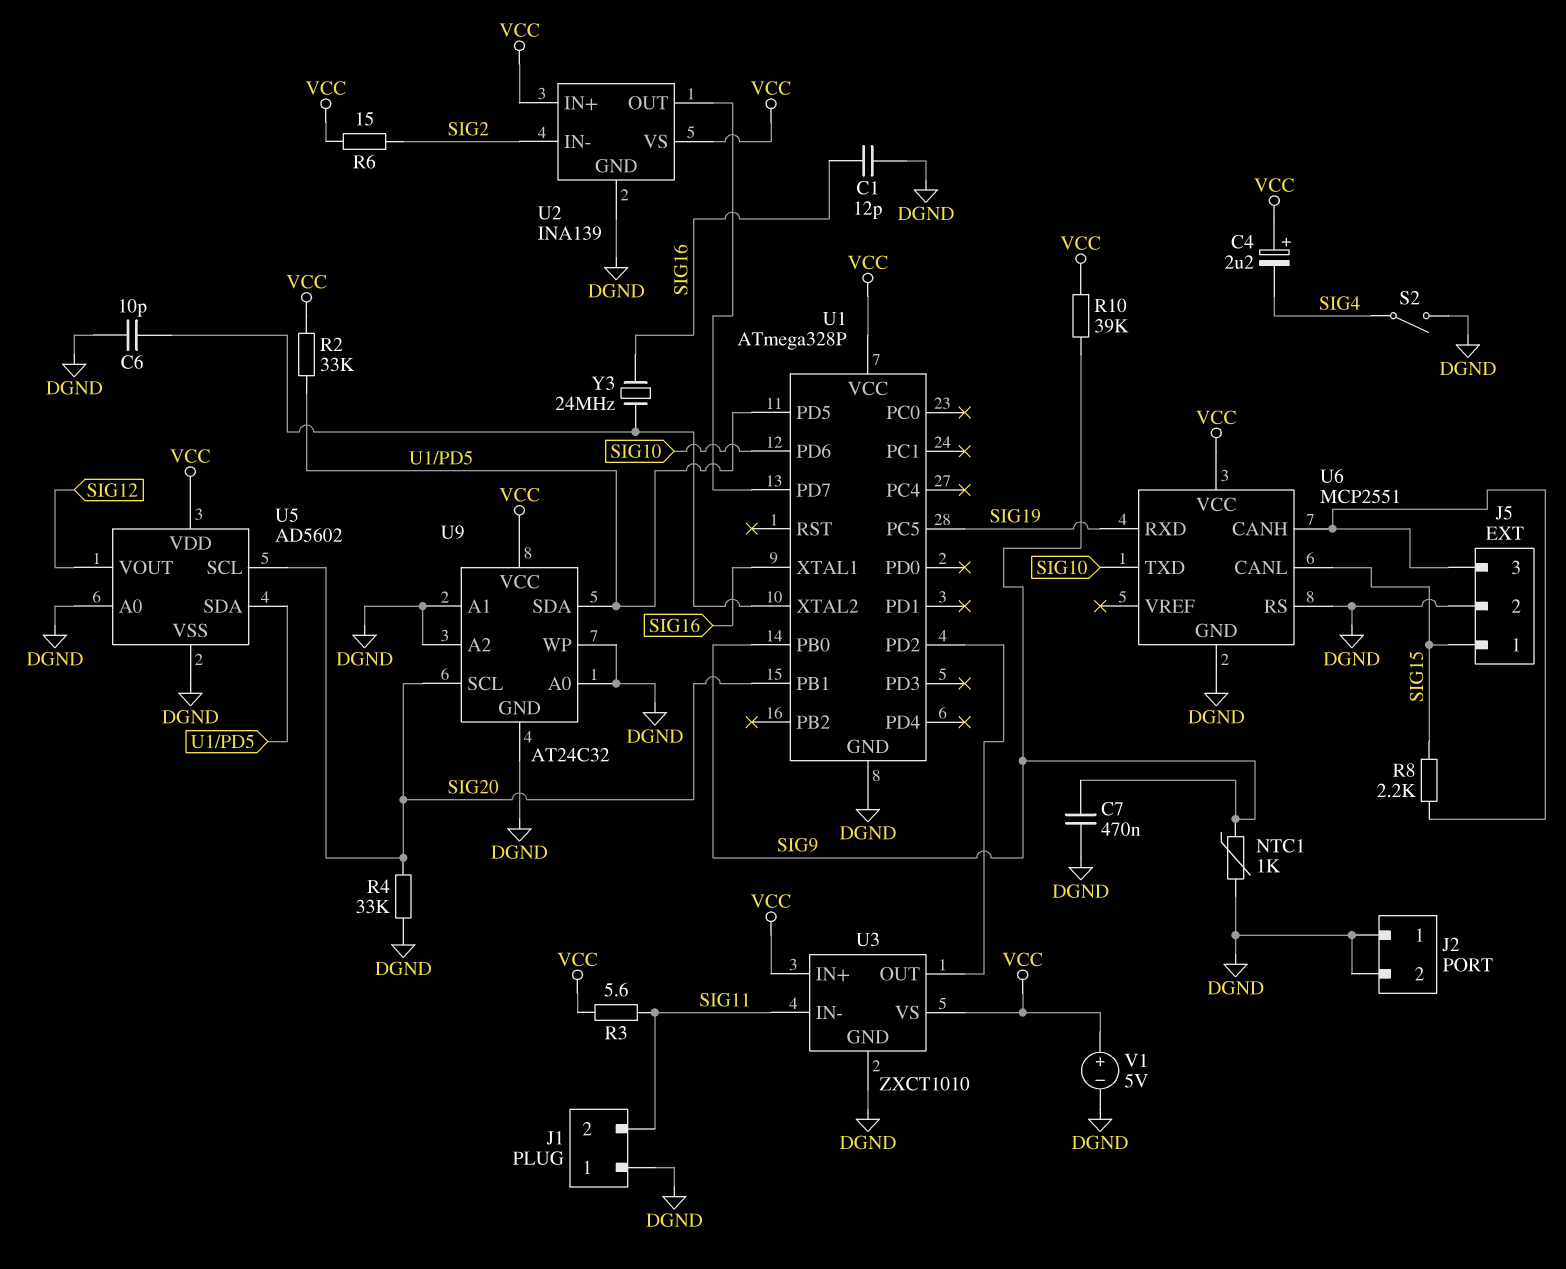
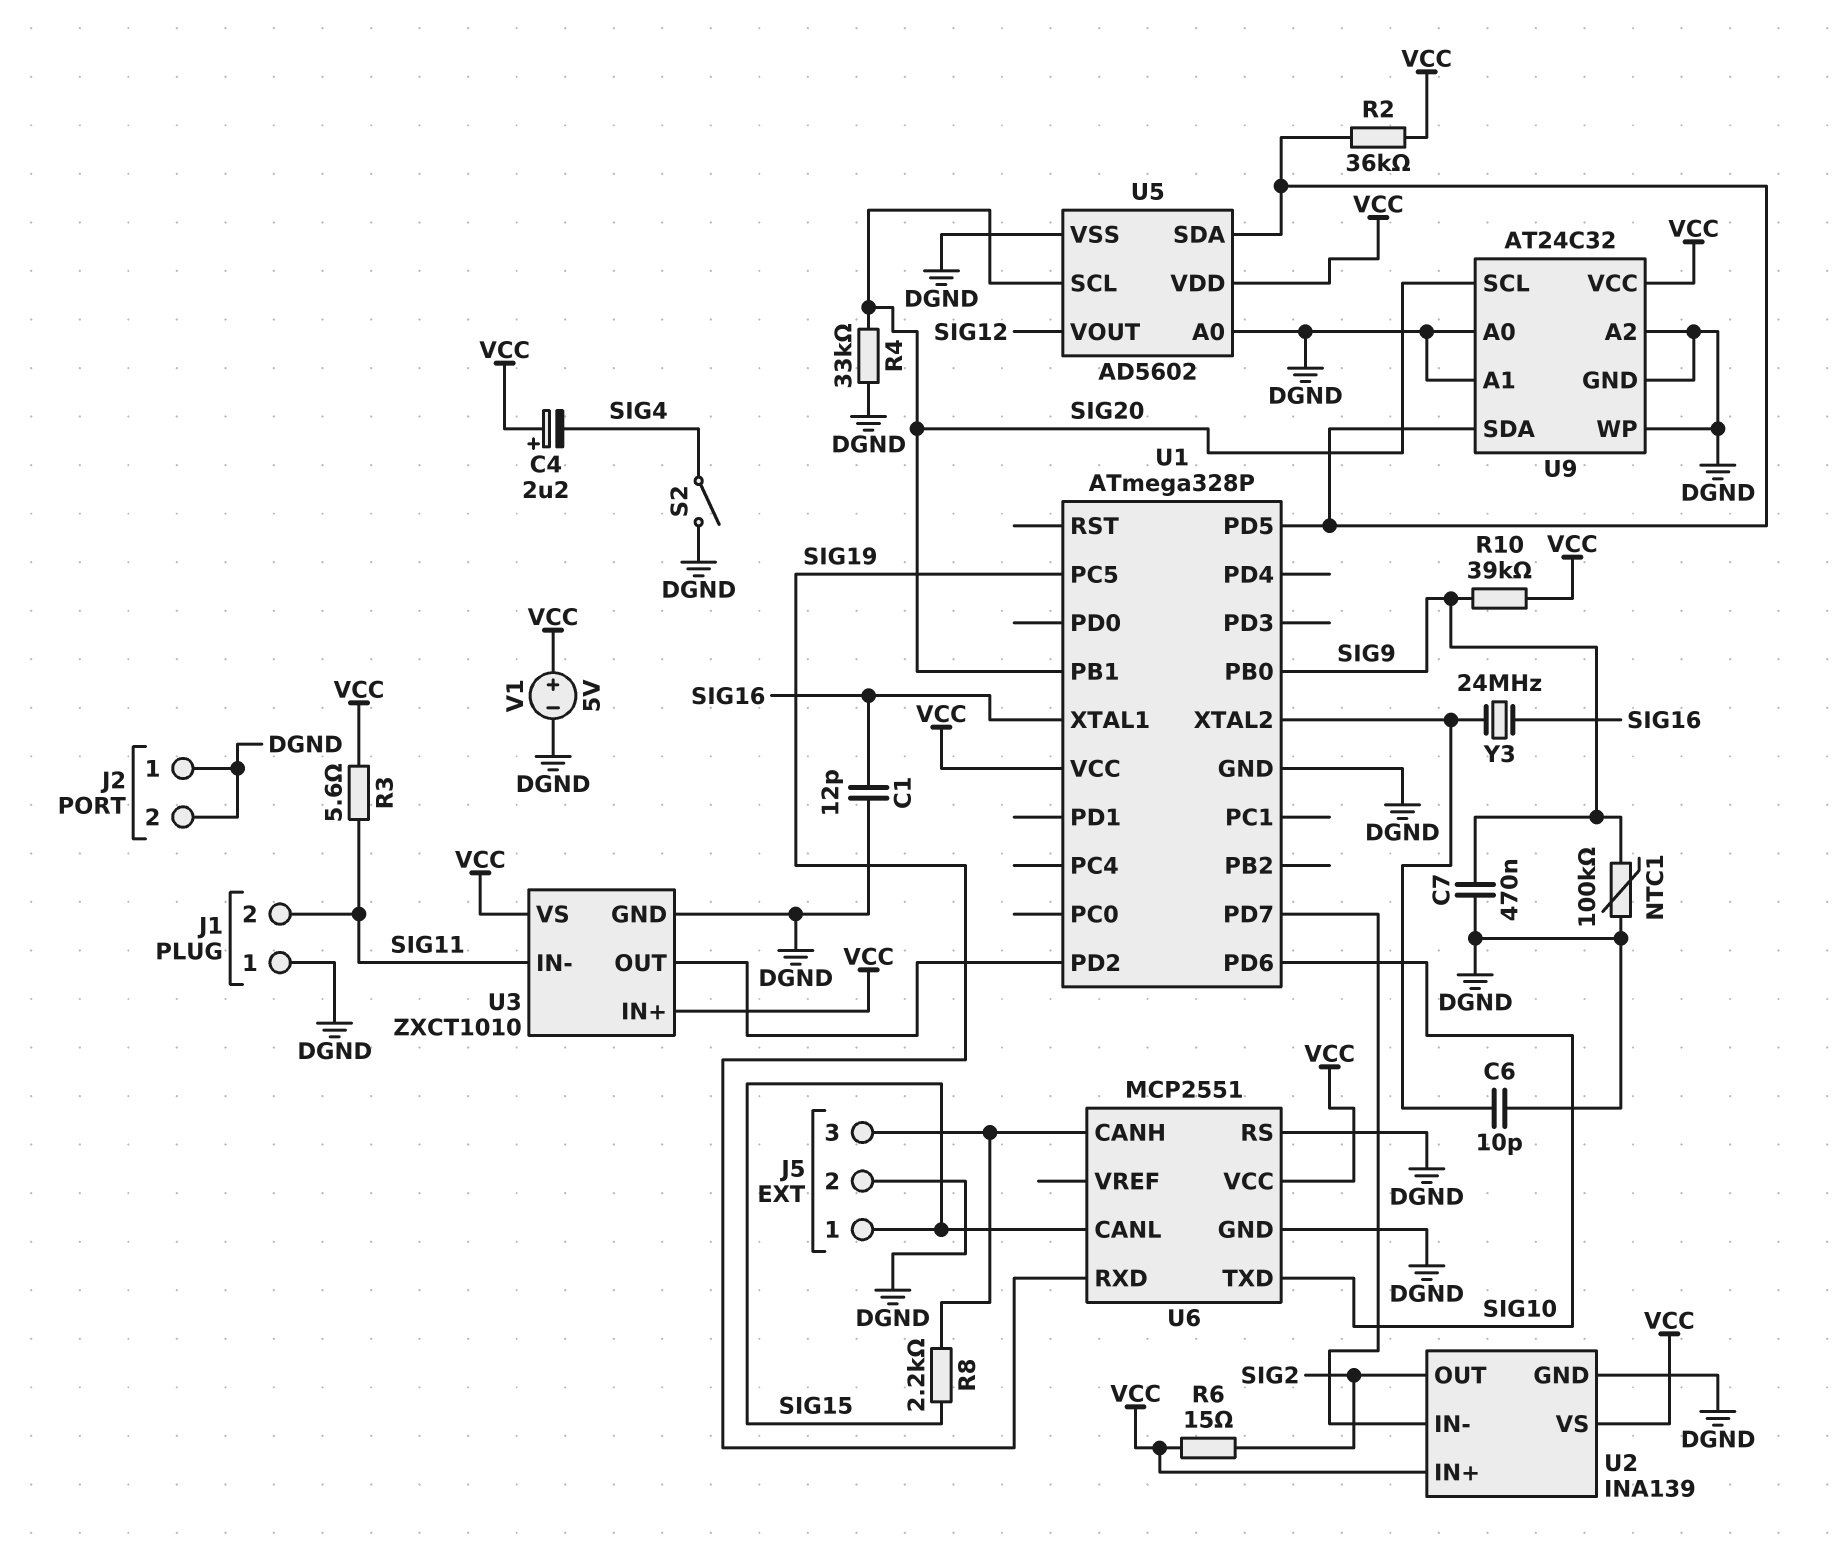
NTC1: 1k (DGND, SIG9) -> 100k (DGND, SIG9)
R2: 33k (U1/PD5, VCC) -> 36k (U1/PD5, VCC)
U2 pin IN-: SIG2 -> U1/PD7
U2 pin OUT: U1/PD7 -> SIG2

